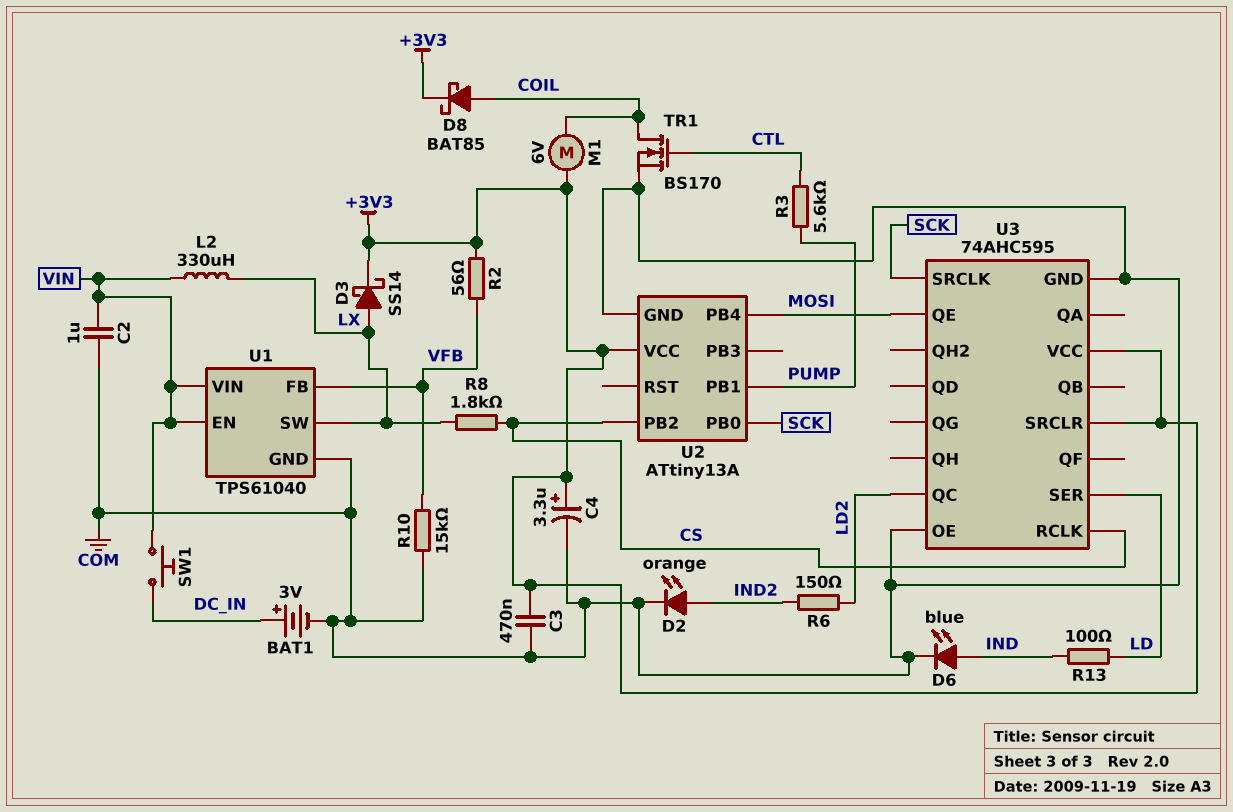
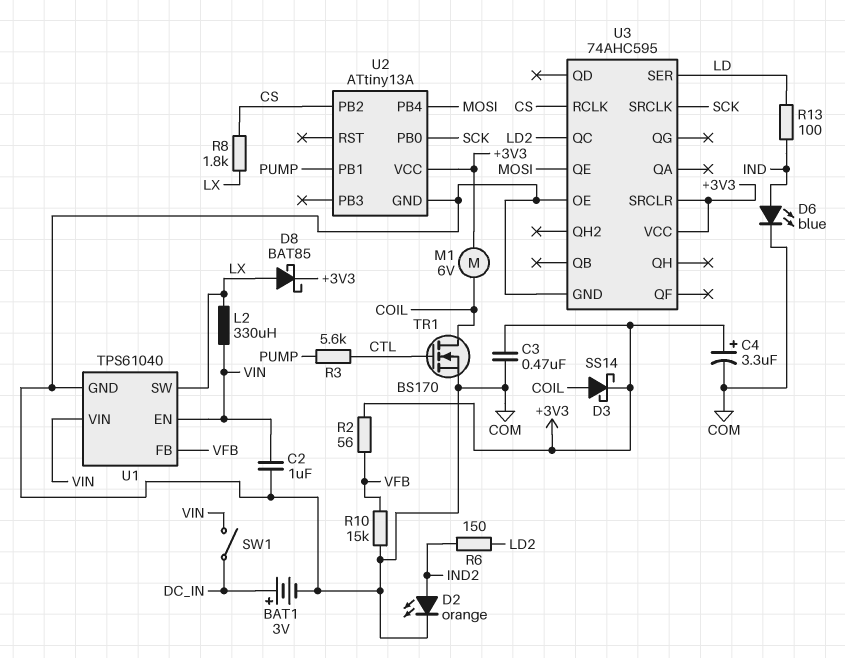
D3: schottky SS14 (A LX, K +3V3) -> schottky SS14 (A COIL, K +3V3)
D8: schottky BAT85 (A COIL, K +3V3) -> schottky BAT85 (A LX, K +3V3)
SW1: button (DC_IN, VIN) -> switch (DC_IN, VIN)

